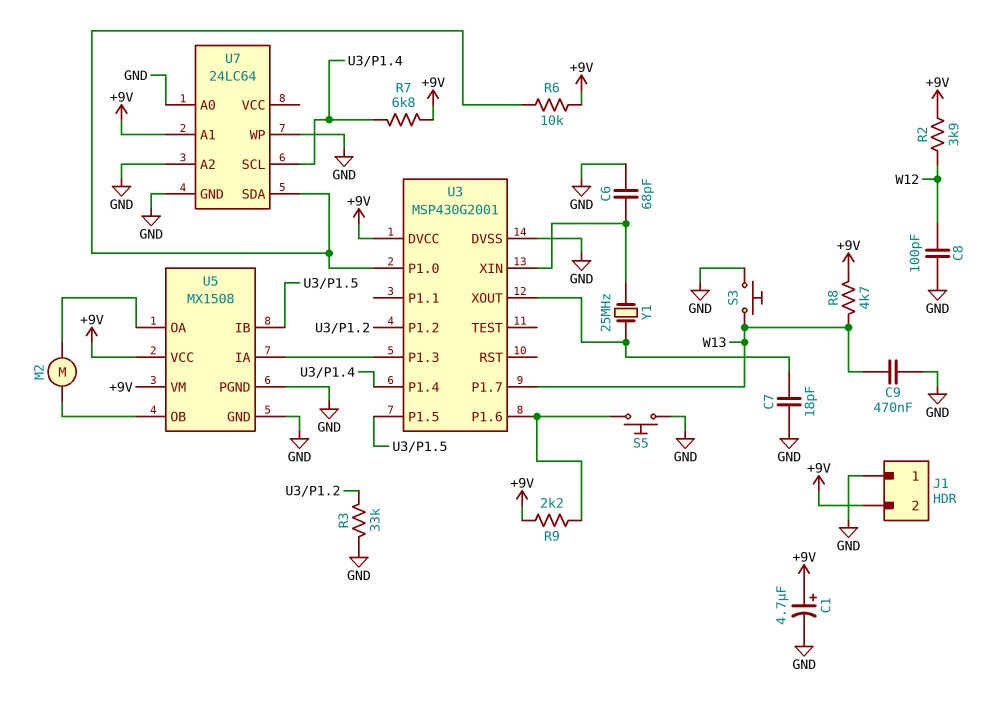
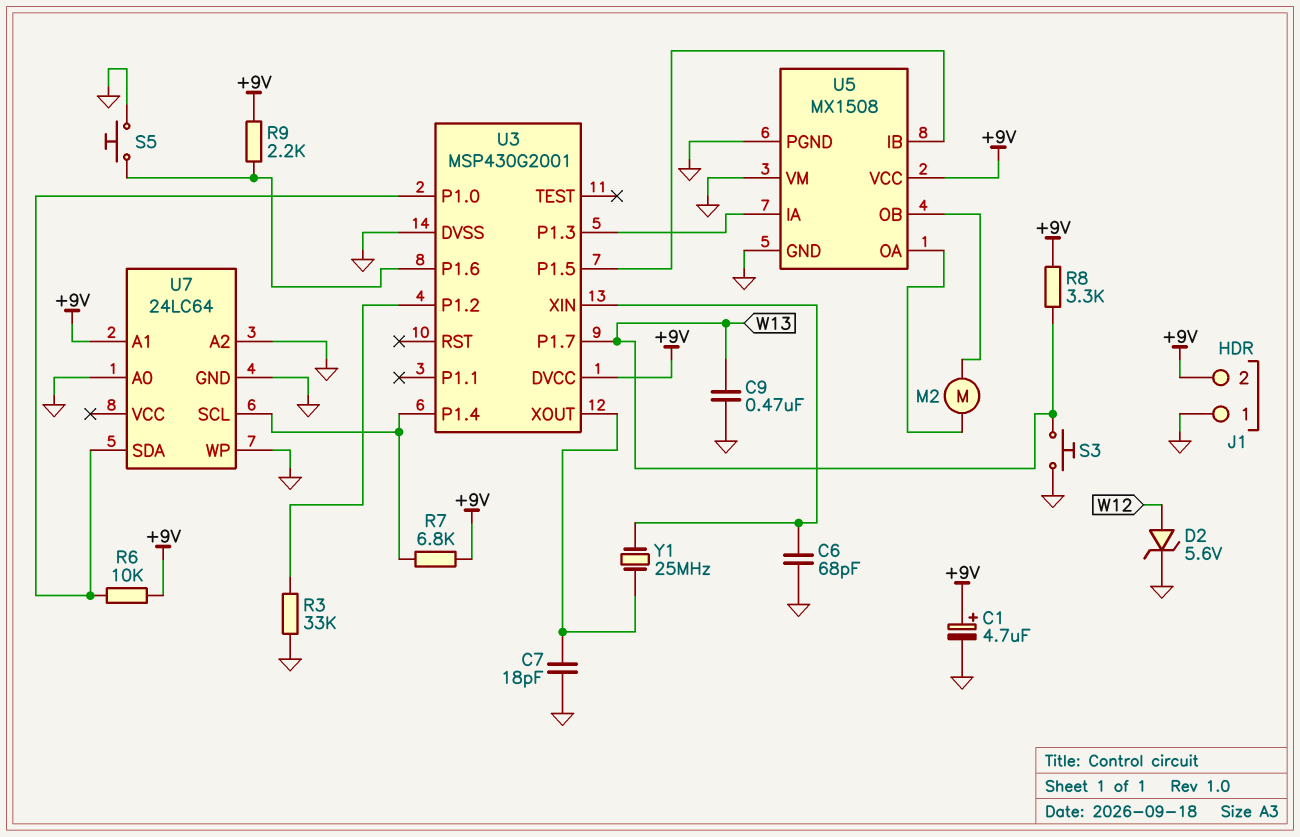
C8: 100pF (GND, W12) -> none
D2: none -> zener 5.6V (A W12, K GND)
R2: 3.9k (+9V, W12) -> none
R8: 4.7k (+9V, W13) -> 3.3k (+9V, W13)
U5 pin VM: +9V -> GND

